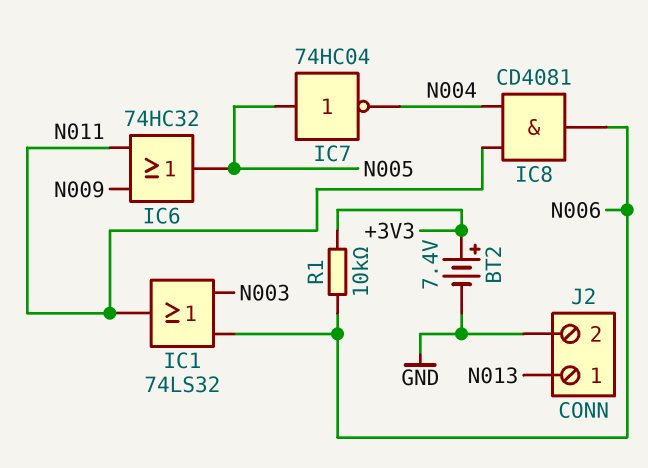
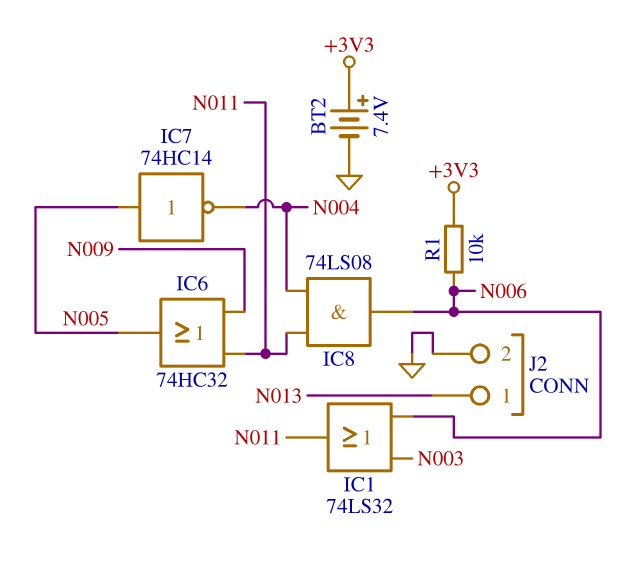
IC7: NOT 74HC04 (in N005, out N004) -> NOT 74HC14 (in N005, out N004)
IC8: AND CD4081 (in N004, in N011, out N006) -> AND 74LS08 (in N004, in N011, out N006)

